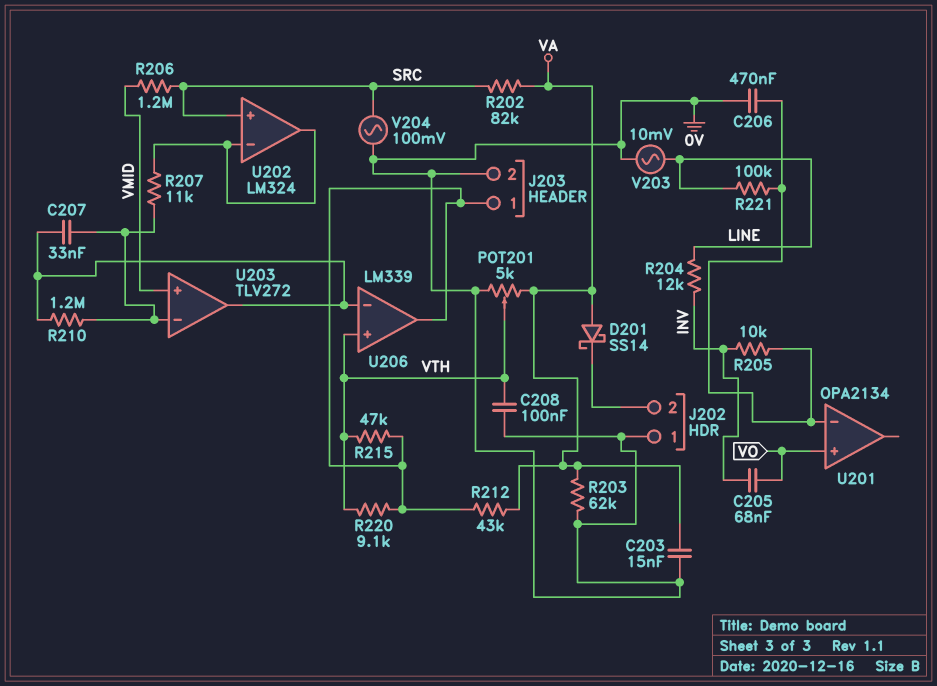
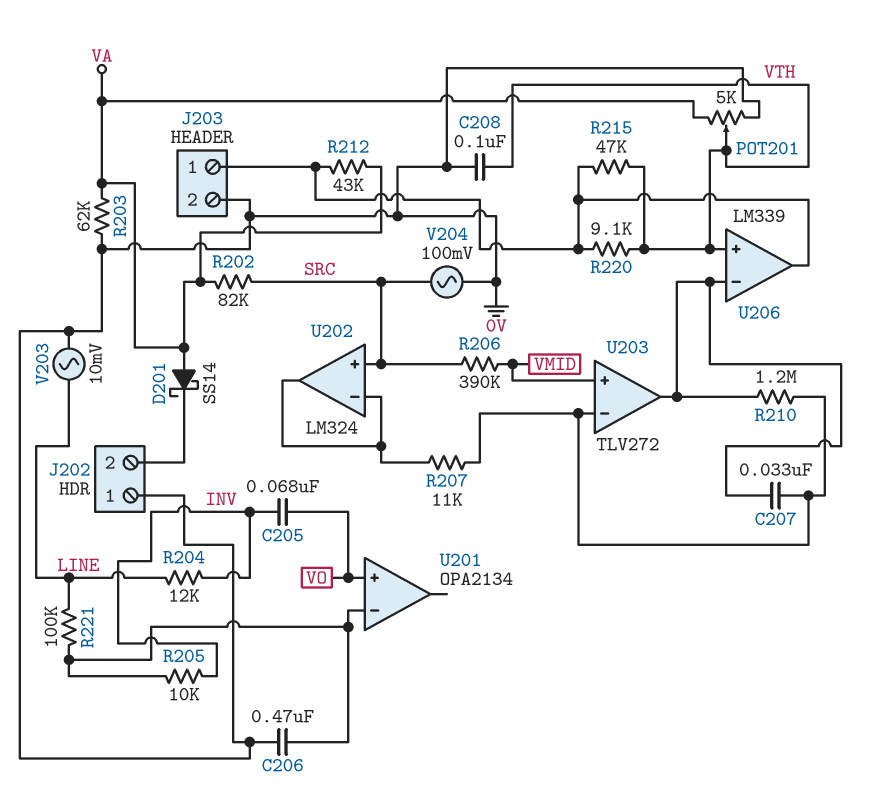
C203: 15nF (0V, VA) -> none
R206: 1.2M (SRC, VMID) -> 390k (SRC, VMID)

